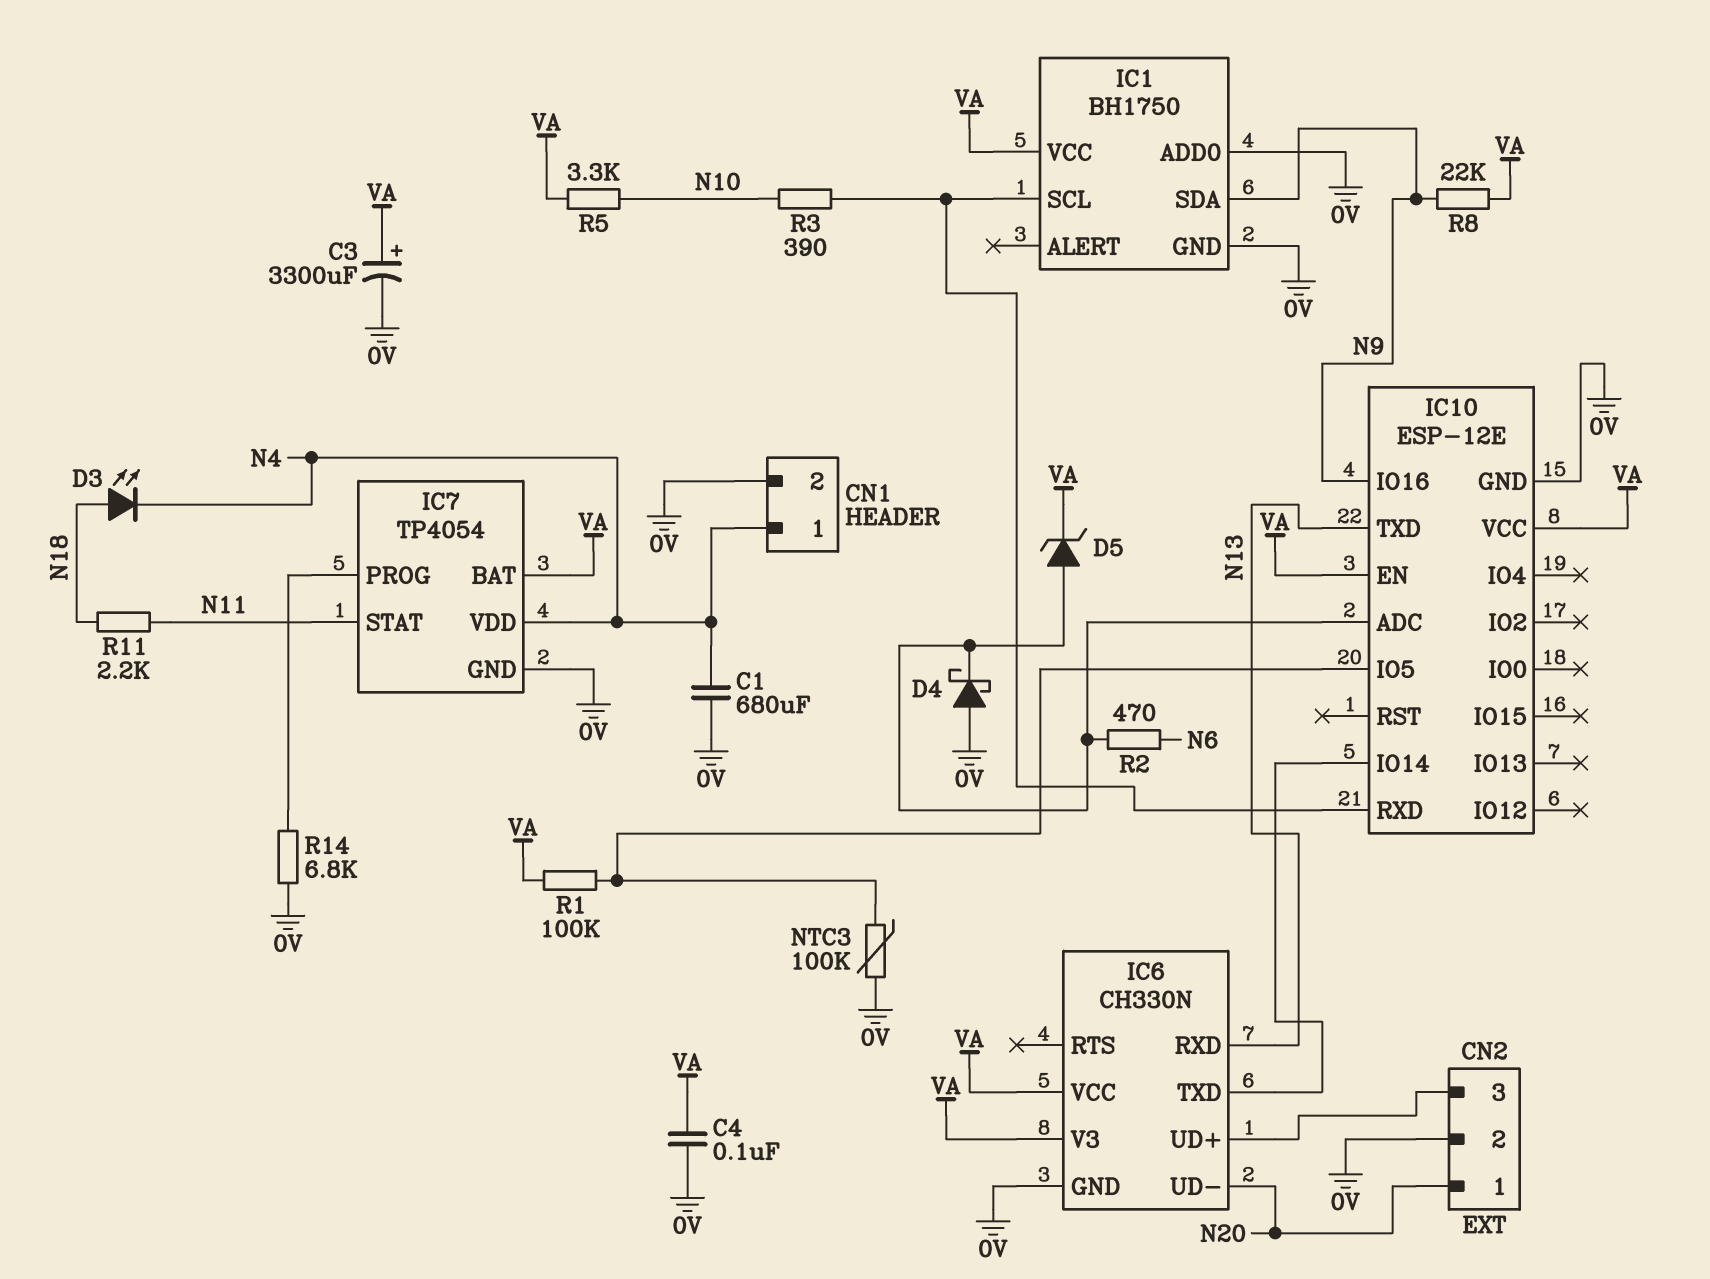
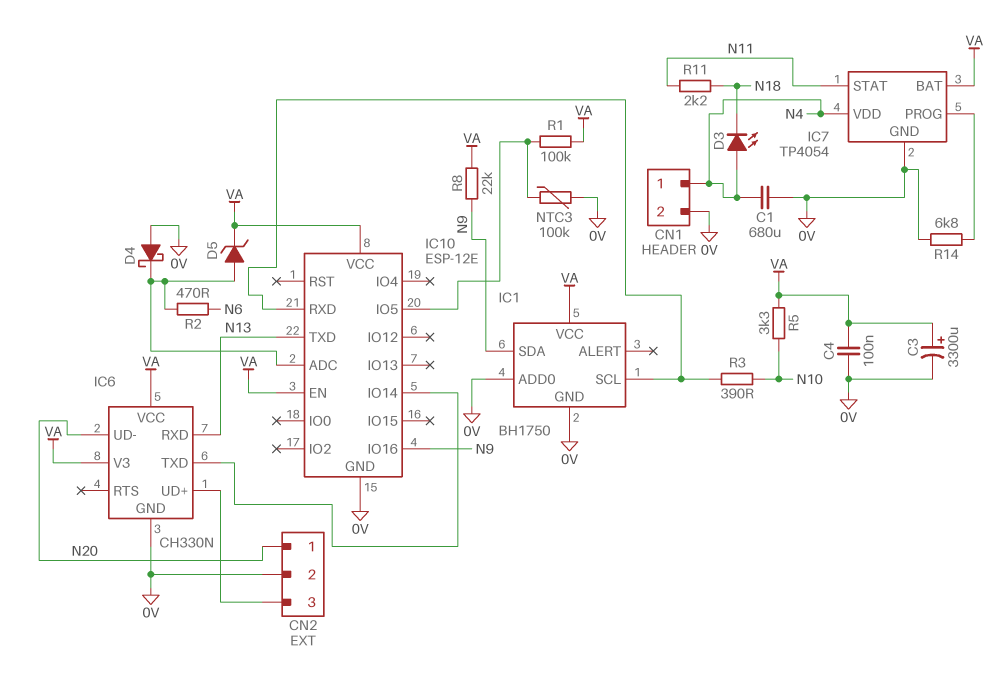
D3: LED (A N18, K N4) -> LED (A N4, K N18)

